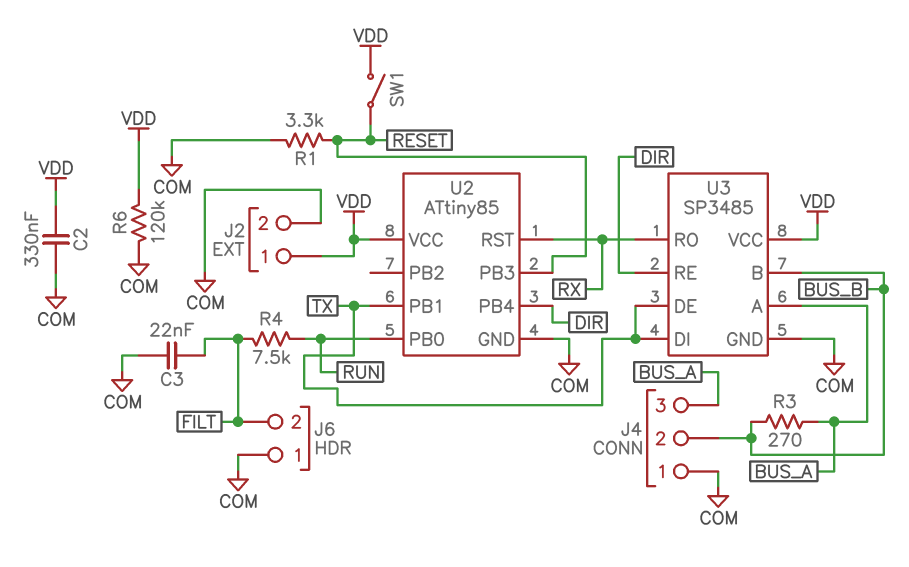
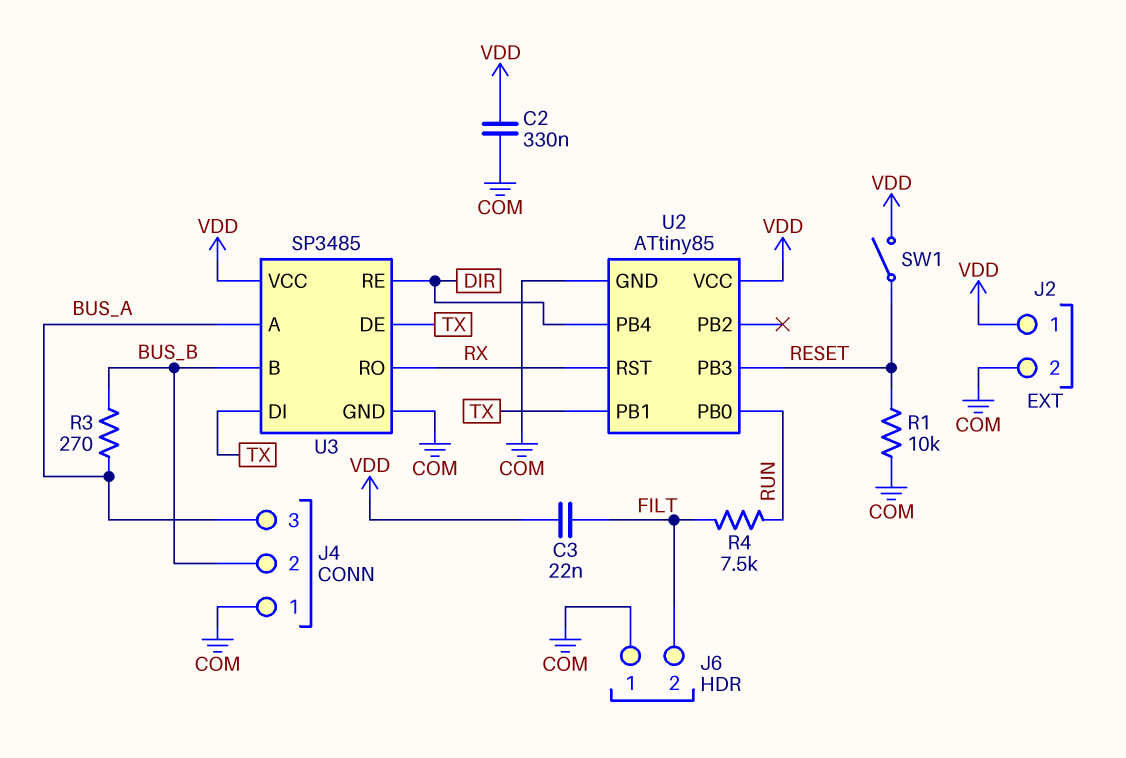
C3: 22nF (COM, FILT) -> 22nF (FILT, VDD)
R1: 3.3k (COM, RESET) -> 10k (COM, RESET)
R6: 120k (COM, VDD) -> none

